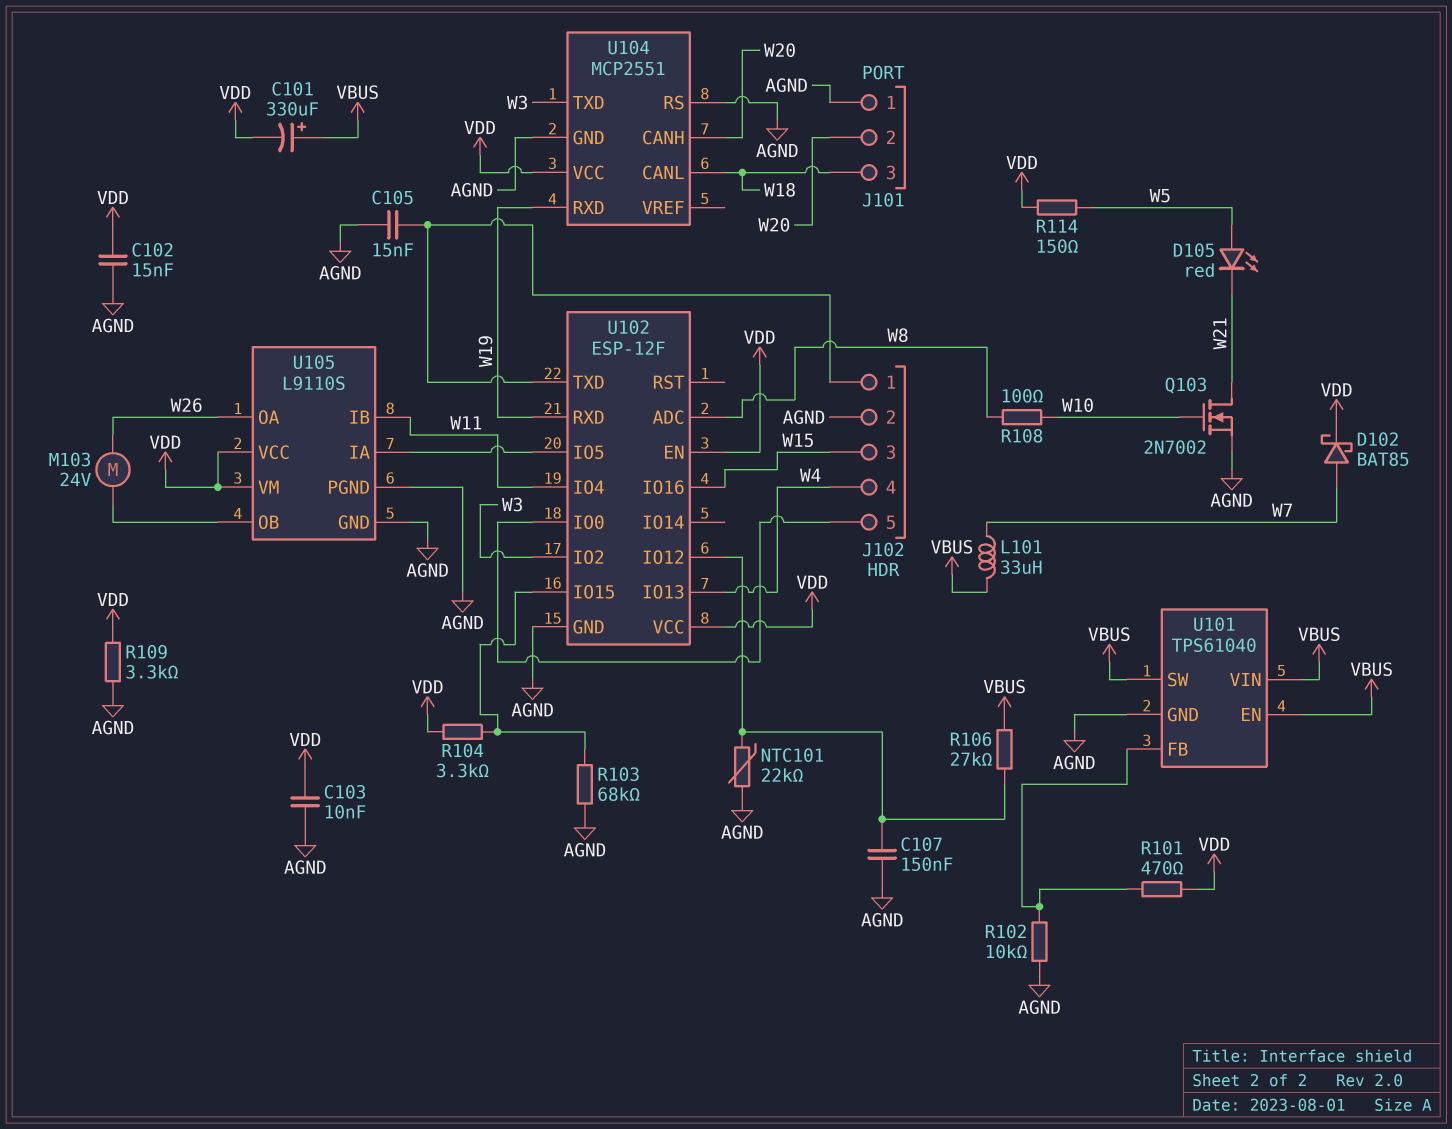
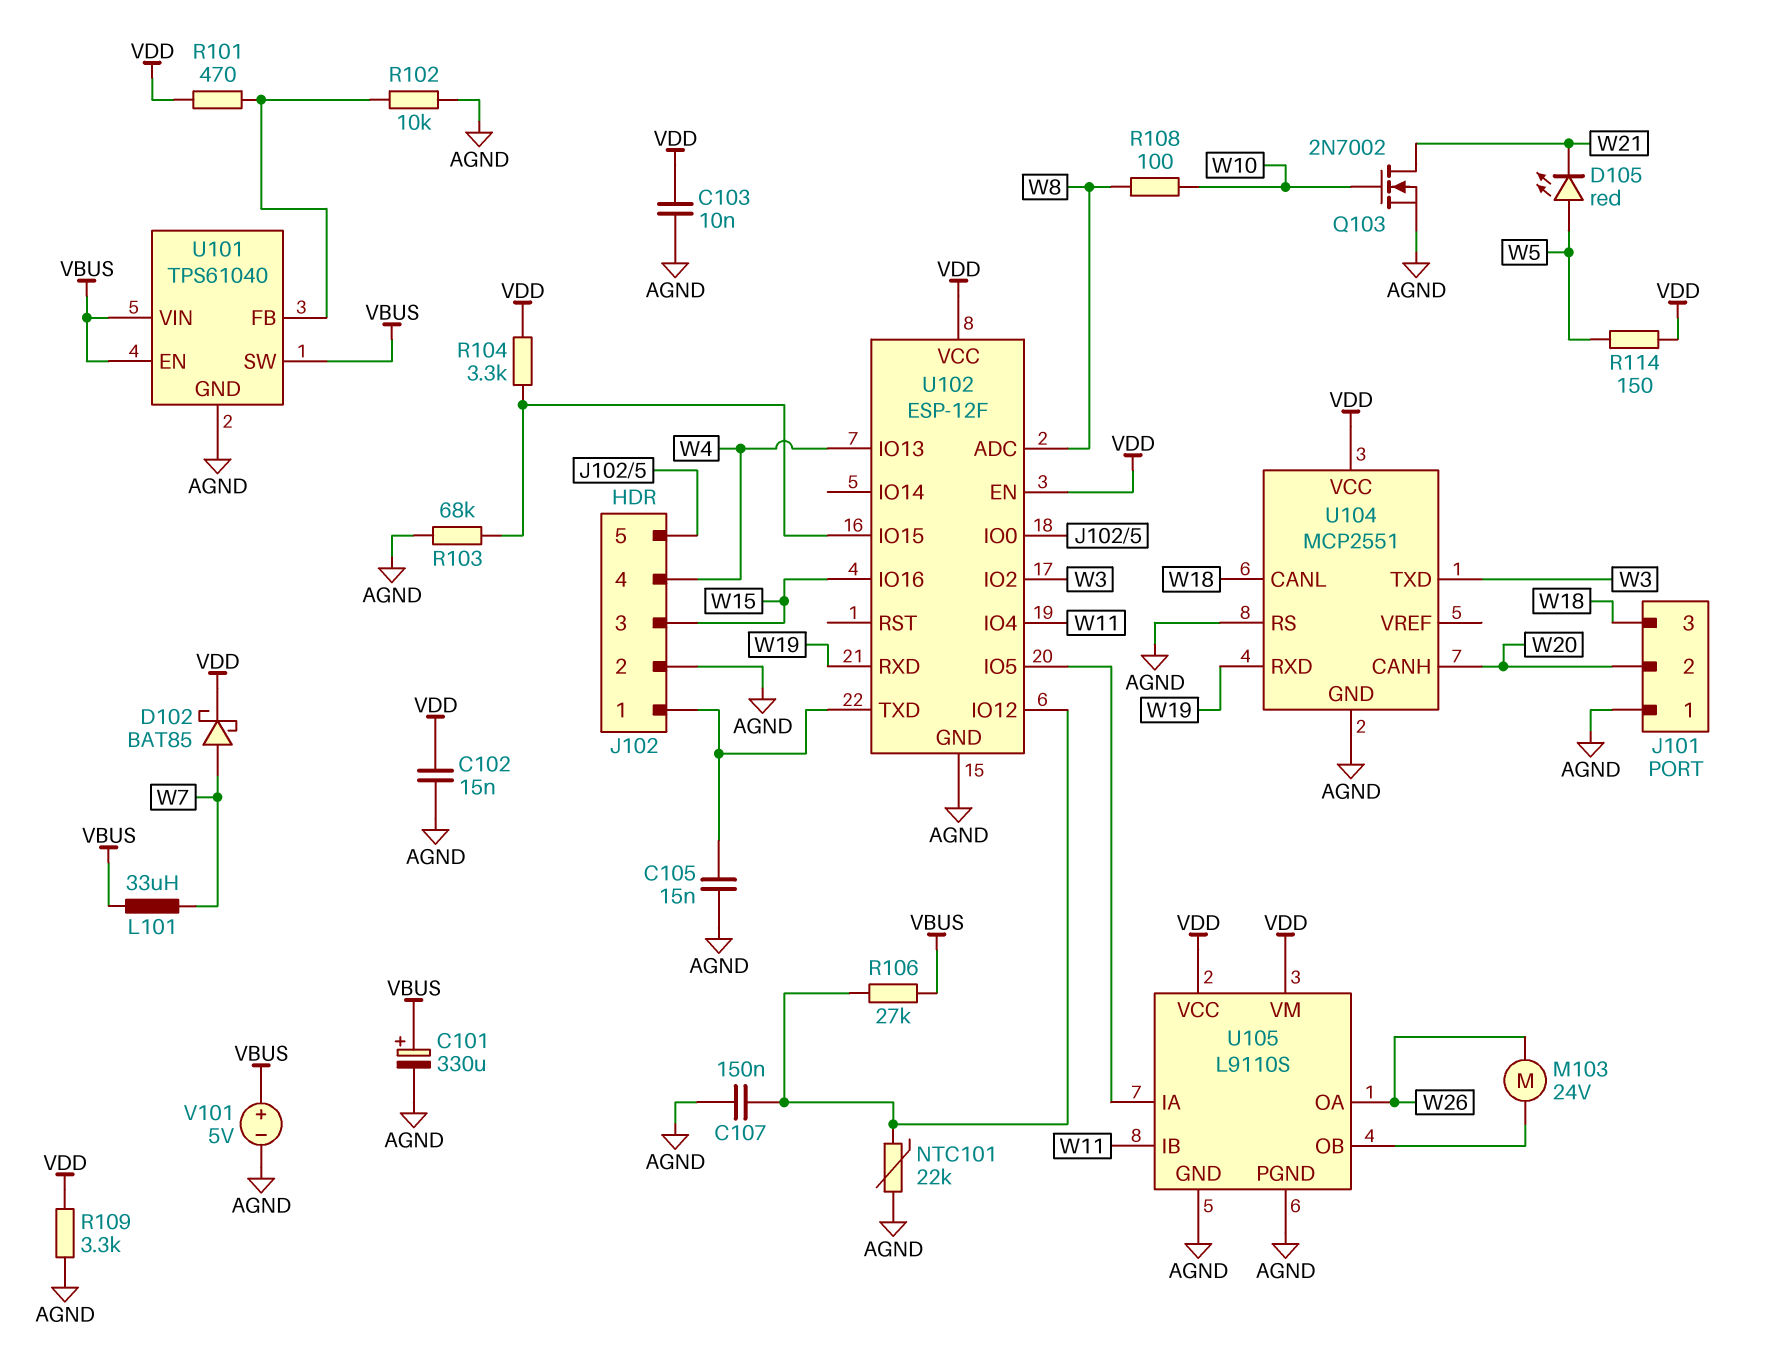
C101: 330uF (plus VBUS, minus VDD) -> 330uF (plus VBUS, minus AGND)
V101: none -> 5V (plus VBUS, minus AGND)

